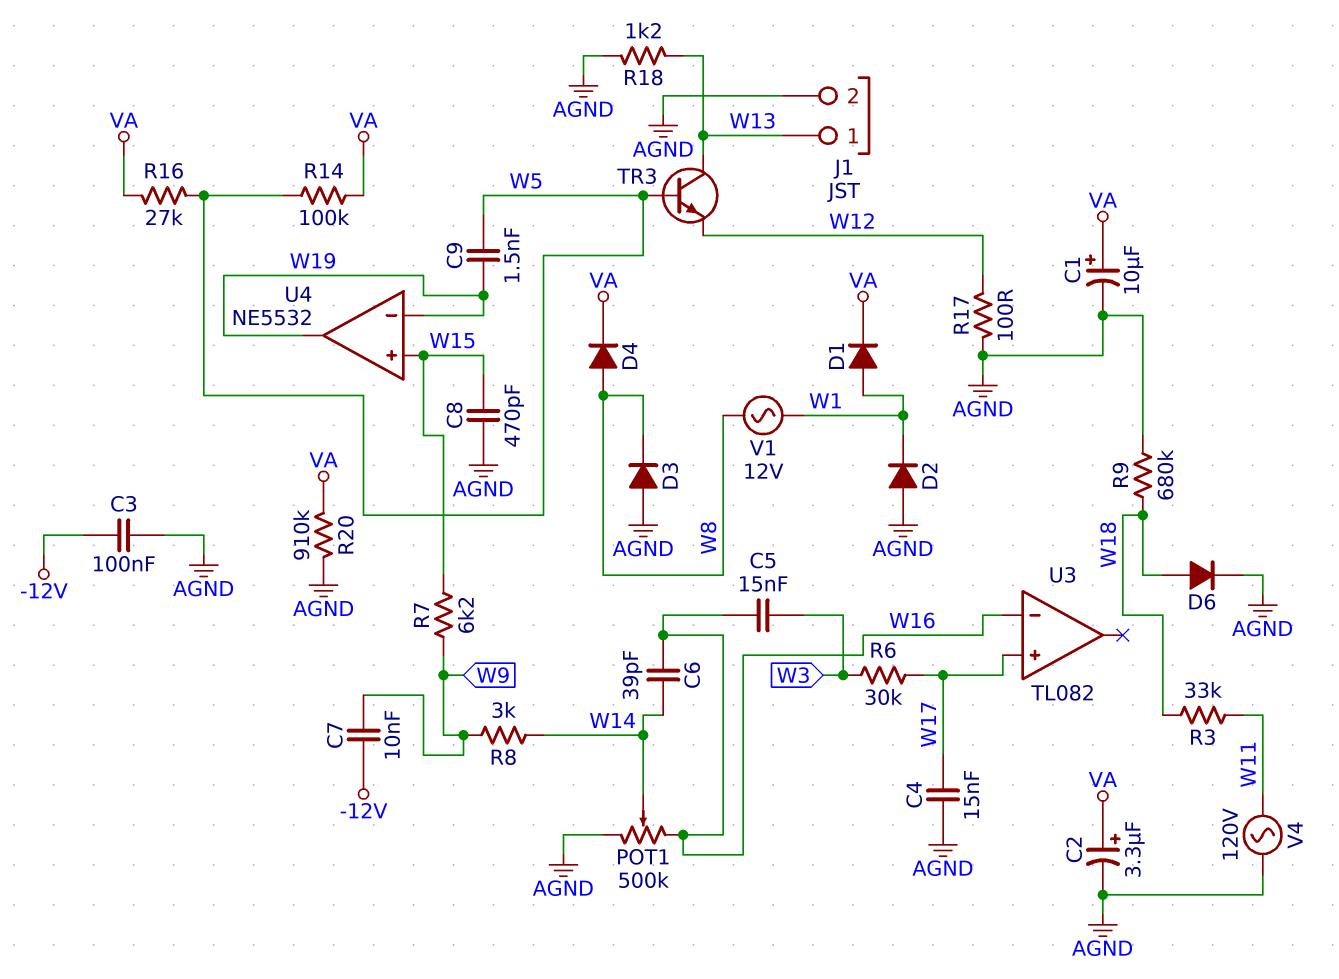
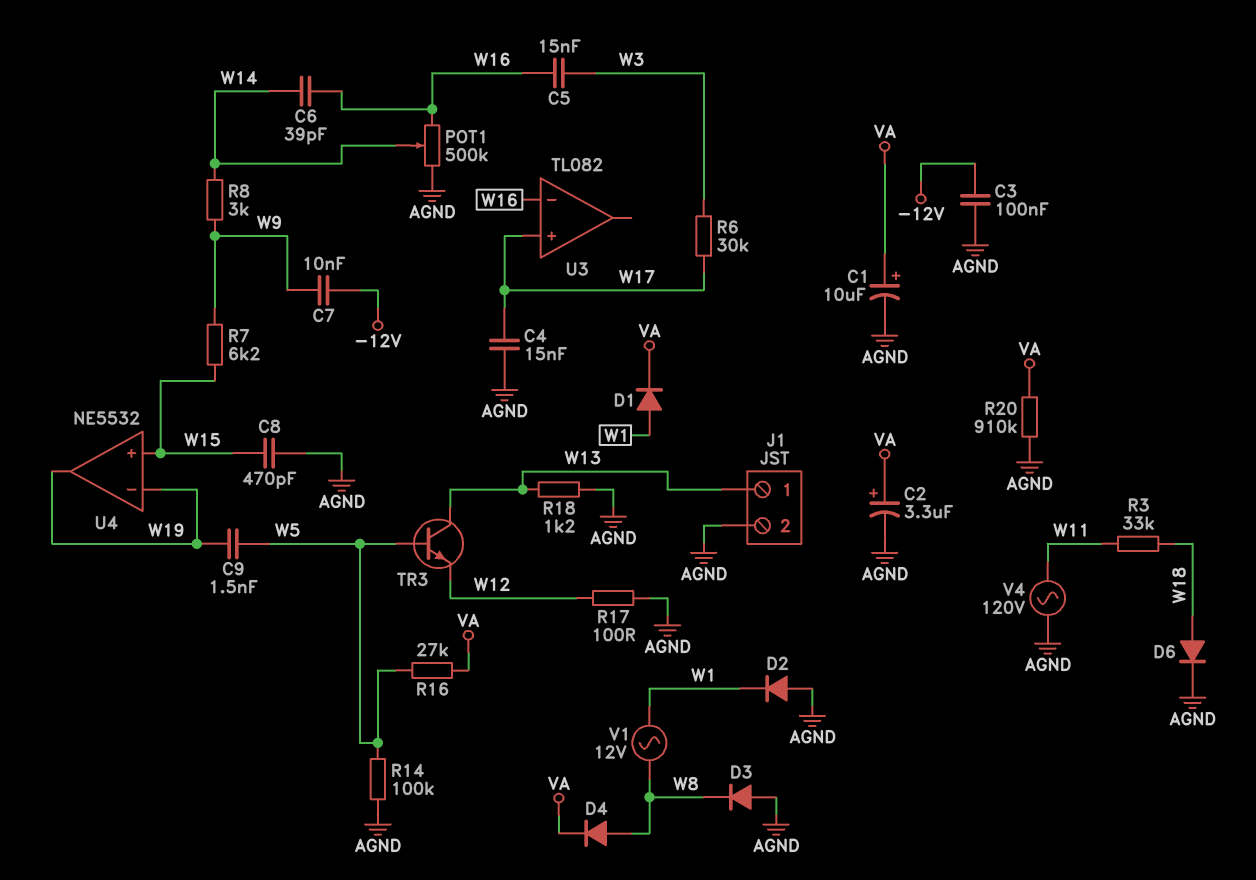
R9: 680k (AGND, W18) -> none
R14: 100k (VA, W5) -> 100k (AGND, W5)

